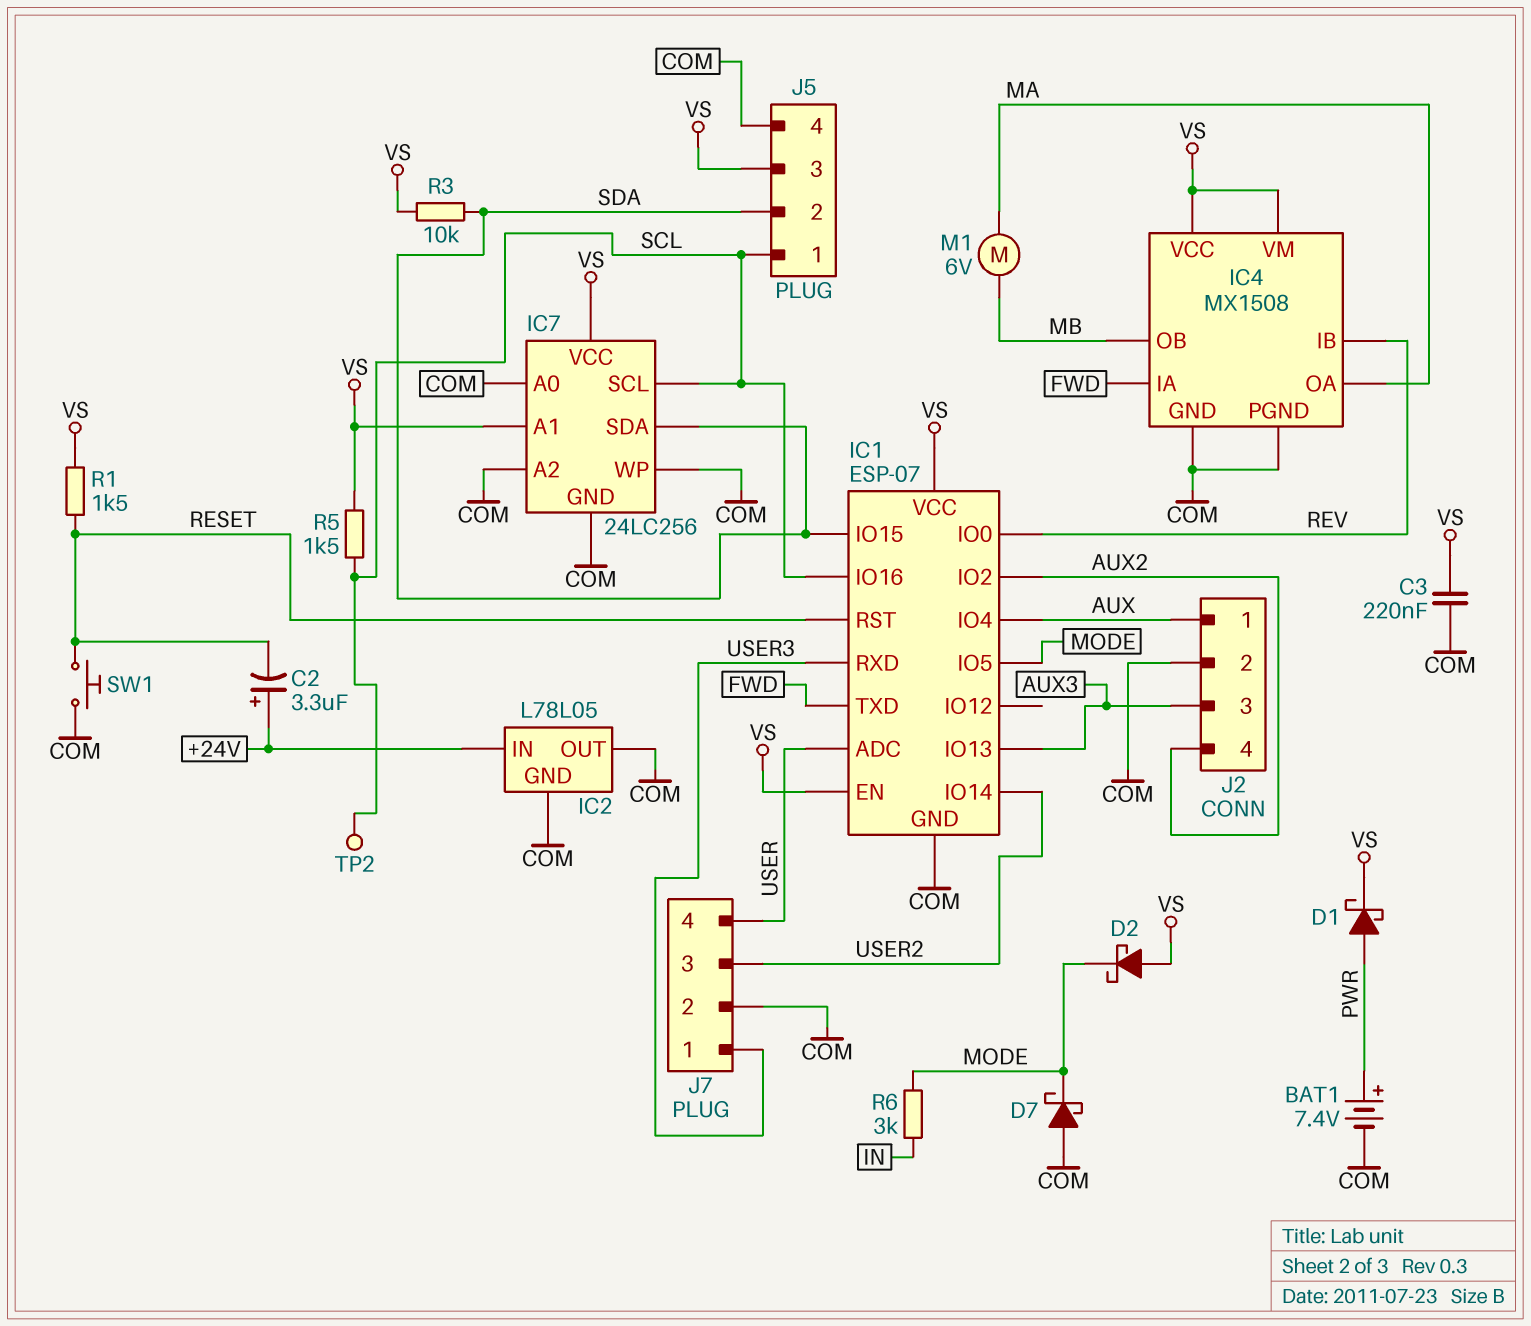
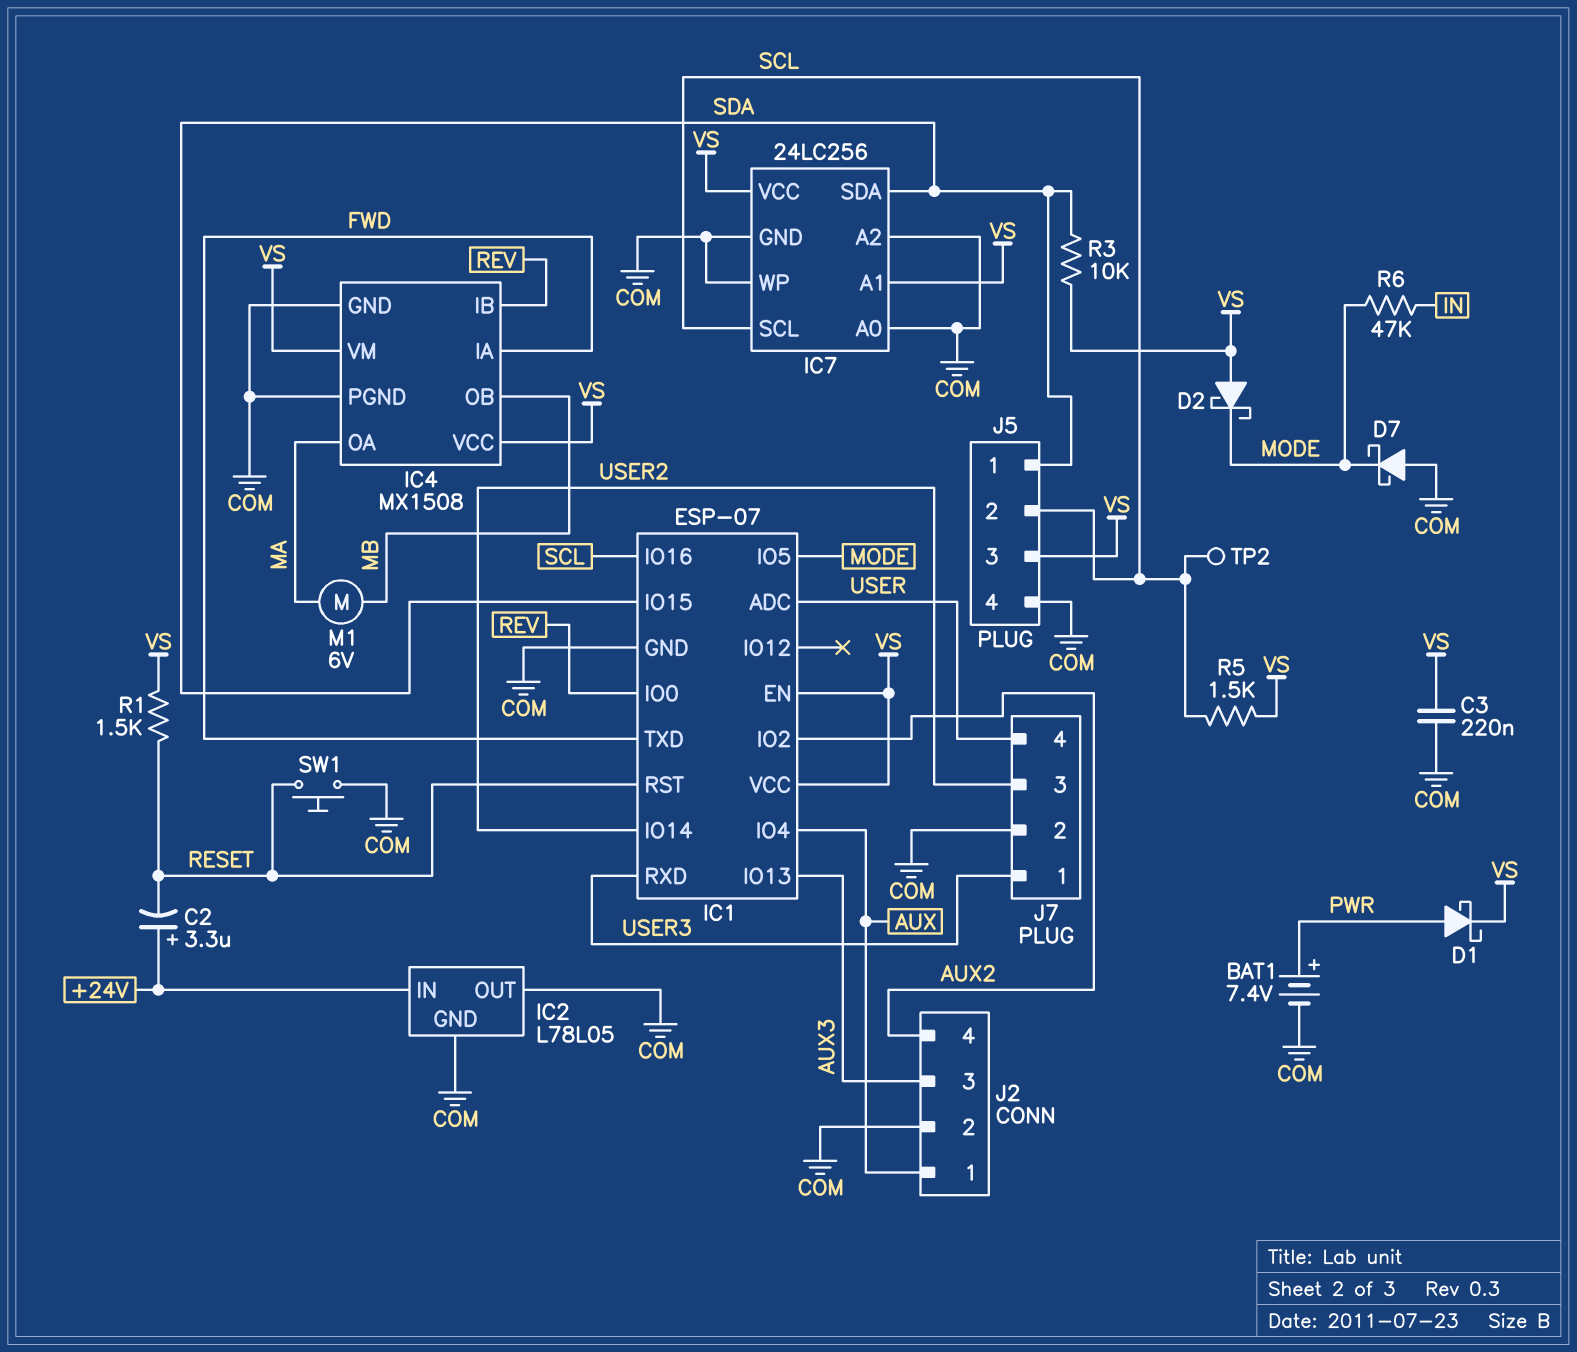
J5 pin 1: SCL -> SDA
J5 pin 2: SDA -> SCL
R6: 3k (IN, MODE) -> 47k (IN, MODE)

